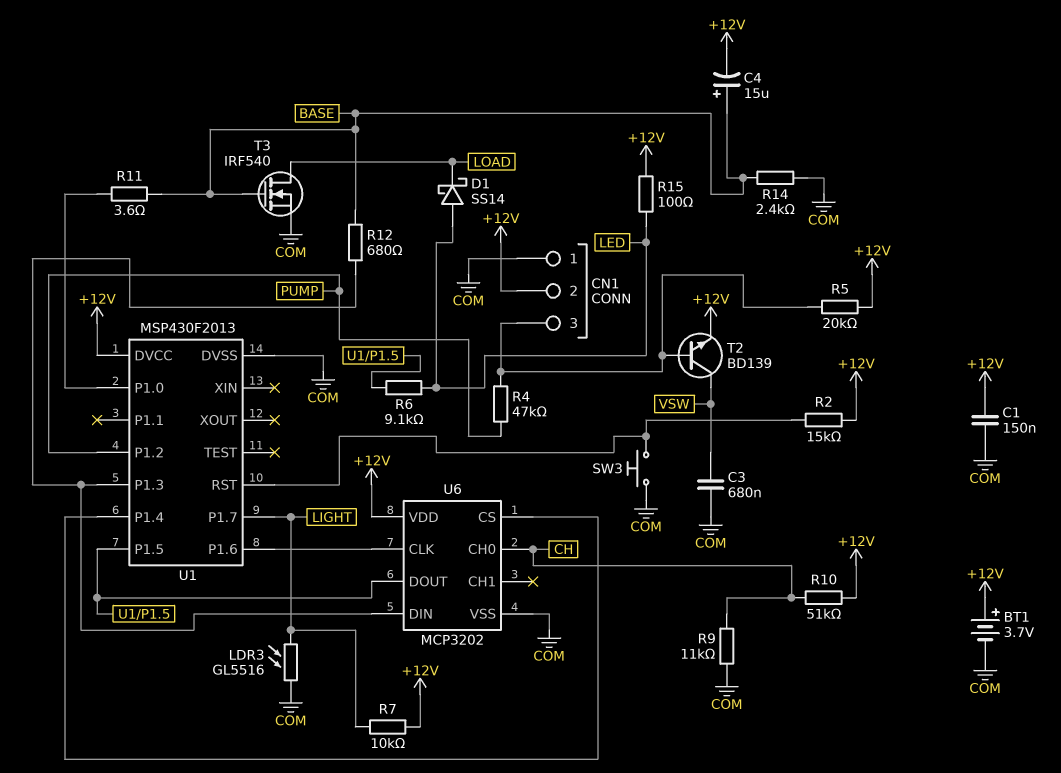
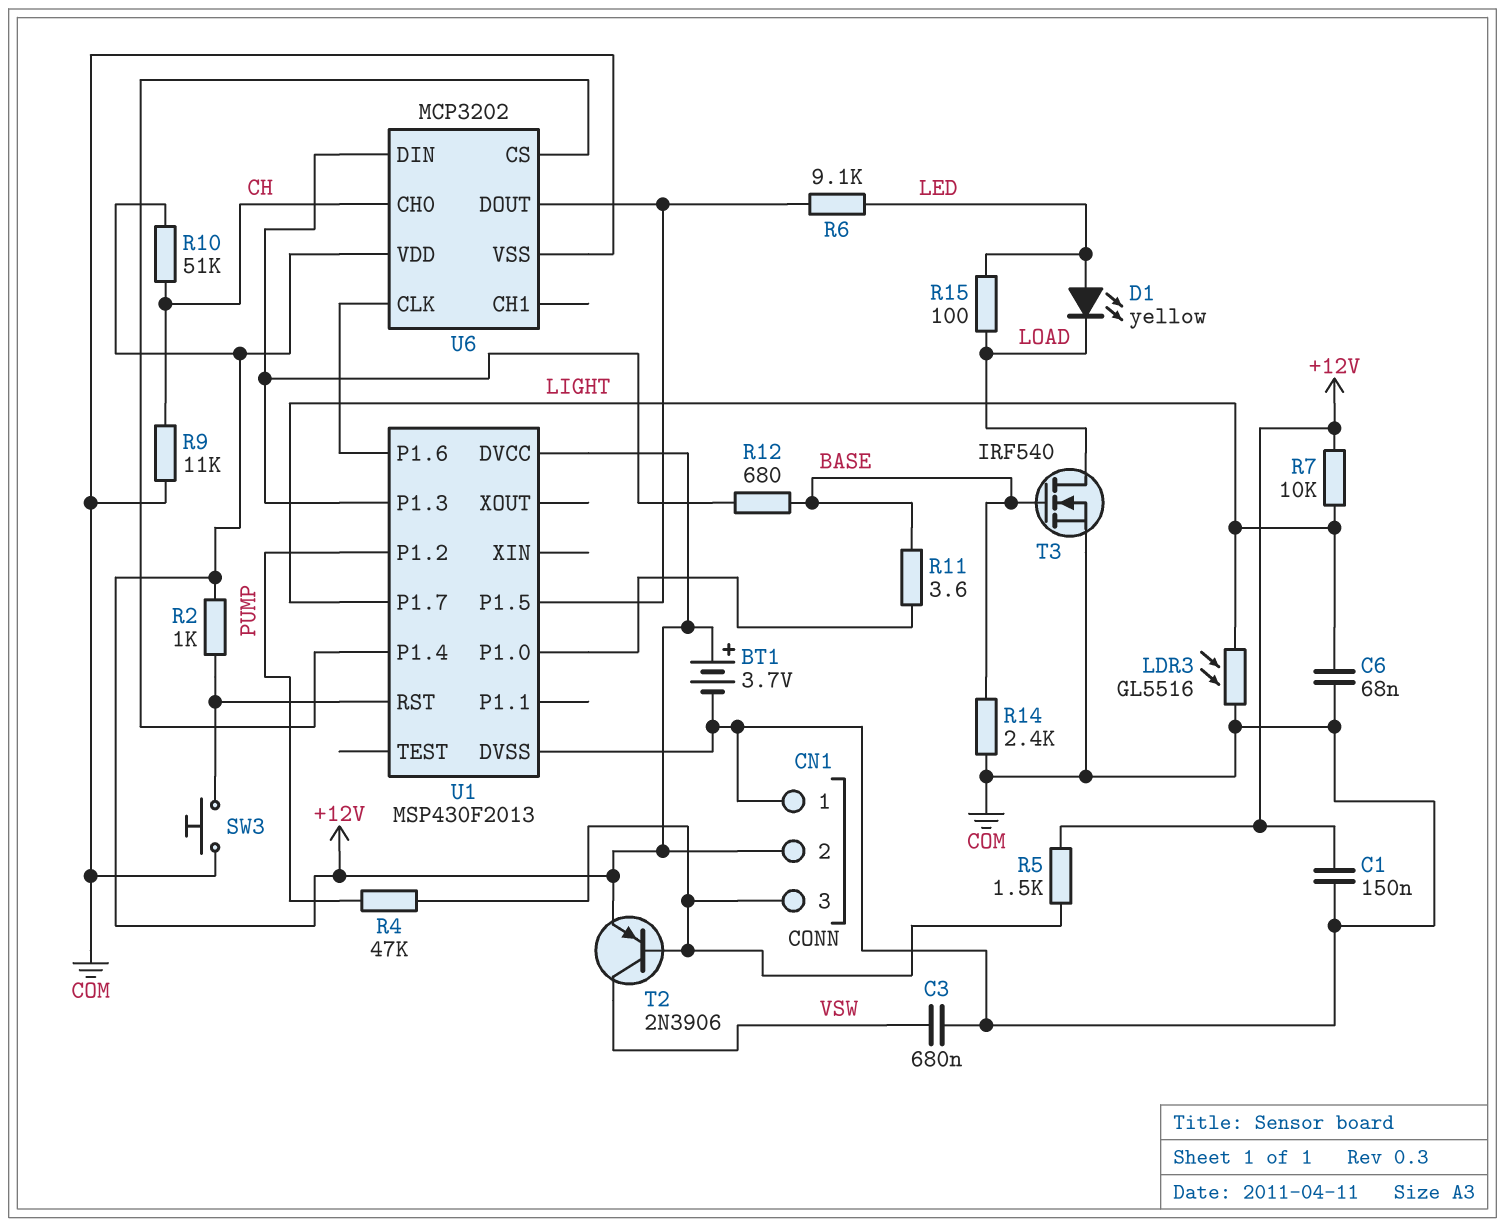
C4: 15uF (plus BASE, minus +12V) -> none
C6: none -> 68nF (COM, LIGHT)
D1: schottky SS14 (A LED, K LOAD) -> LED yellow (A LED, K LOAD)
R2: 15k (+12V, U1/RST) -> 1k (+12V, U1/RST)
R5: 20k (+12V, CN1/3) -> 1.5k (+12V, CN1/3)
R15: 100 (+12V, LED) -> 100 (LED, LOAD)
T2: NPN BD139 (B CN1/3, C VSW, E +12V) -> PNP 2N3906 (B CN1/3, C VSW, E +12V)

